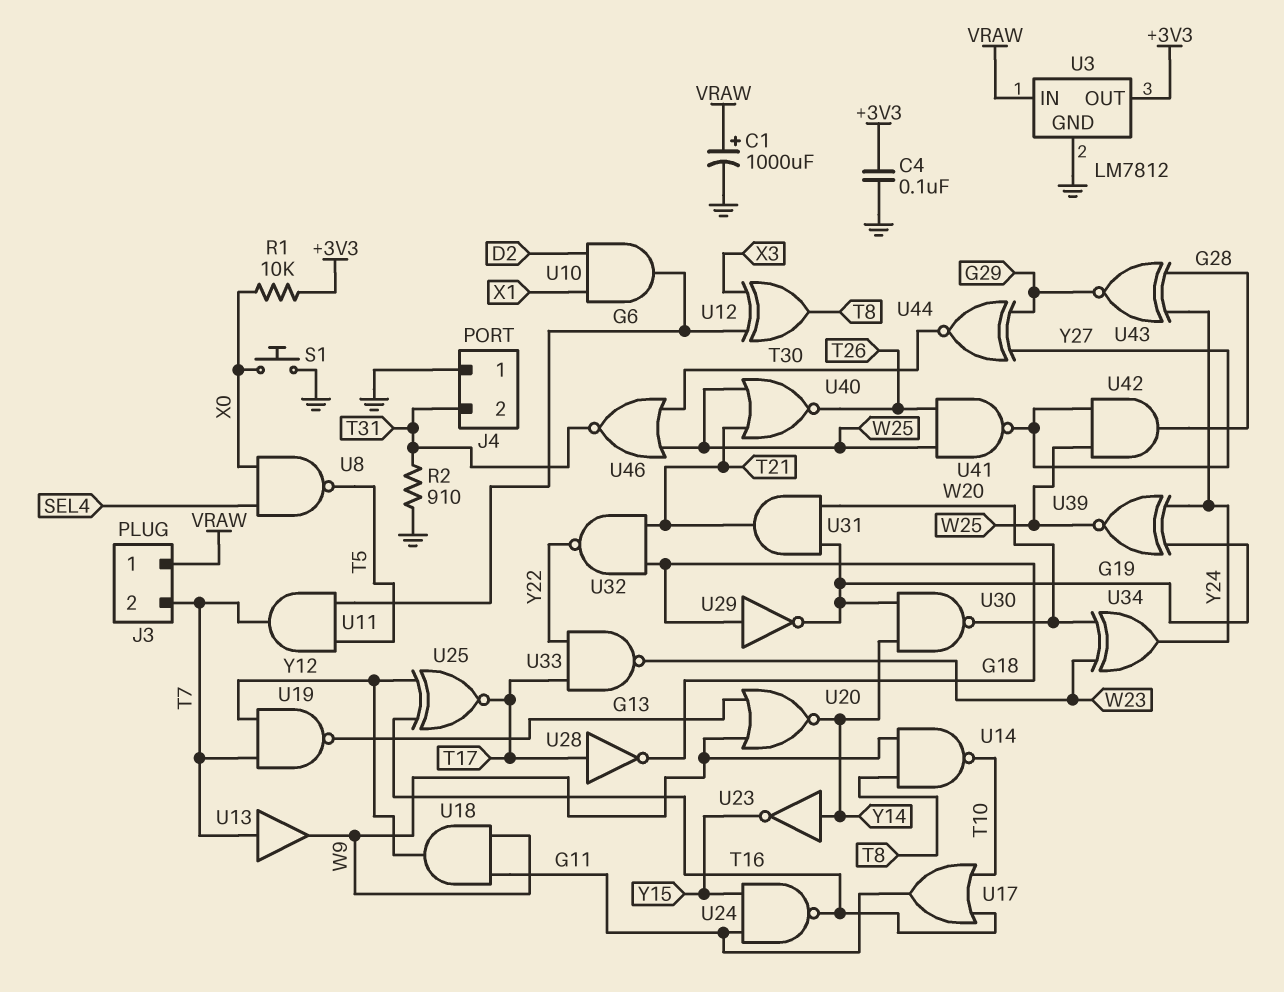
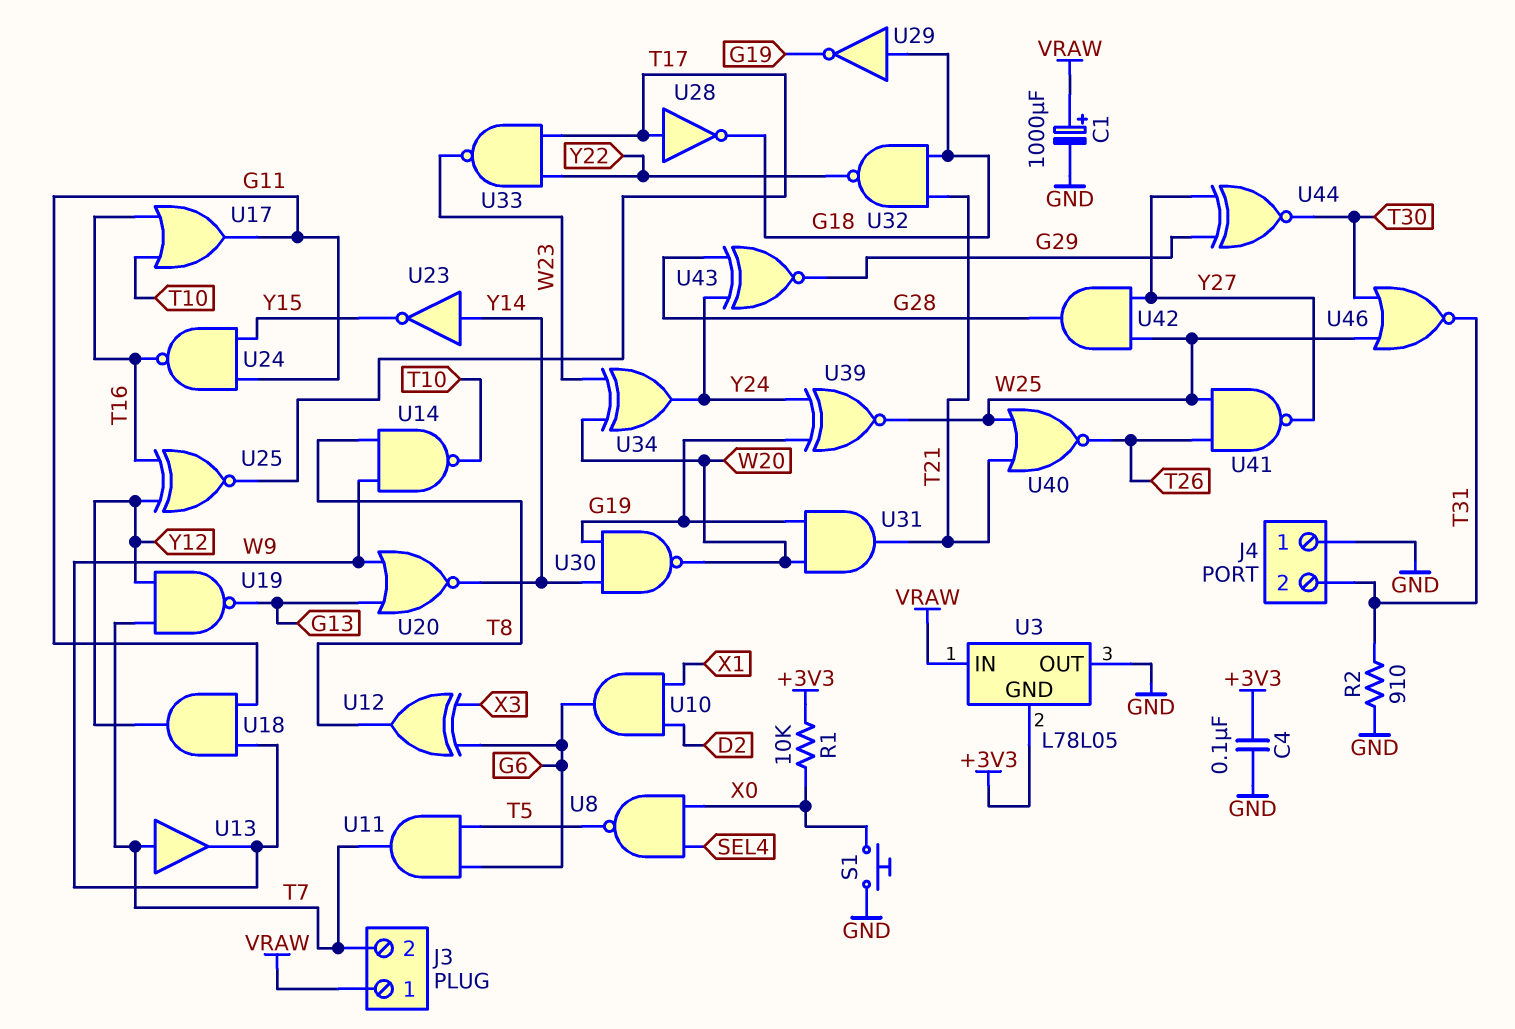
U3: LM7812 -> L78L05
U3 pin GND: GND -> +3V3
U3 pin OUT: +3V3 -> GND

